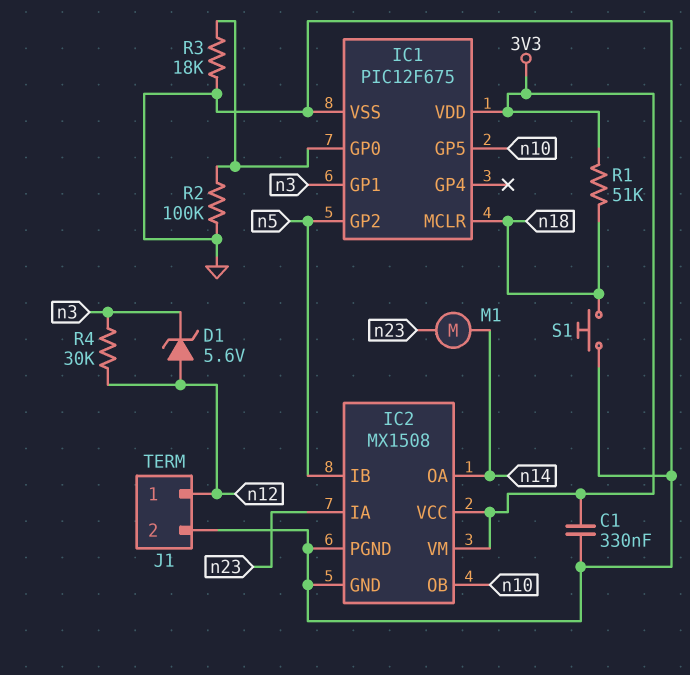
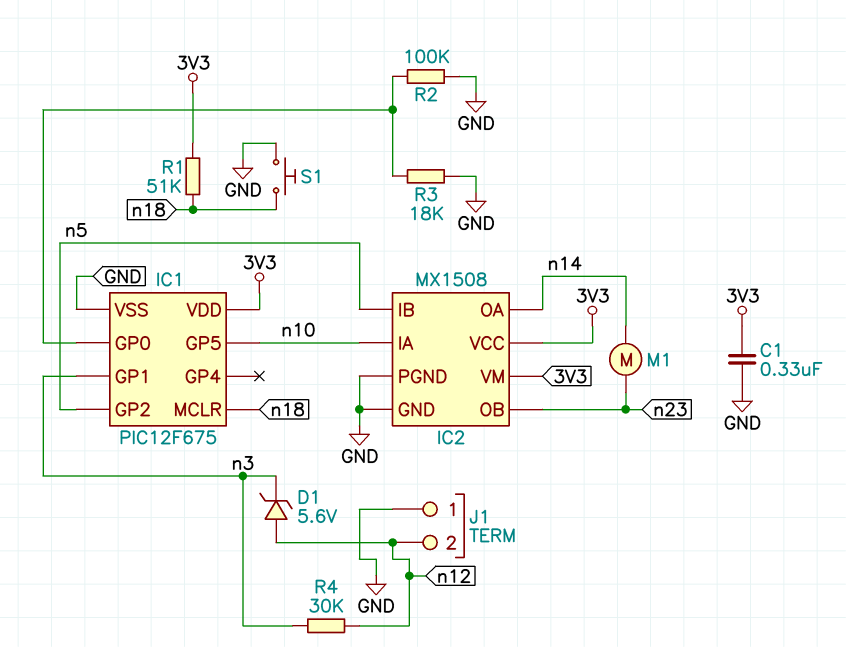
IC2 pin IA: n23 -> n10
IC2 pin OB: n10 -> n23
J1 pin 1: n12 -> GND
J1 pin 2: GND -> n12

